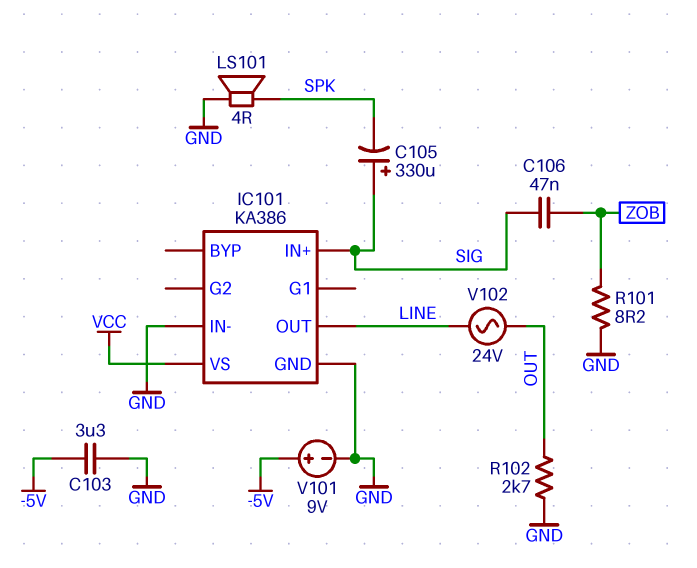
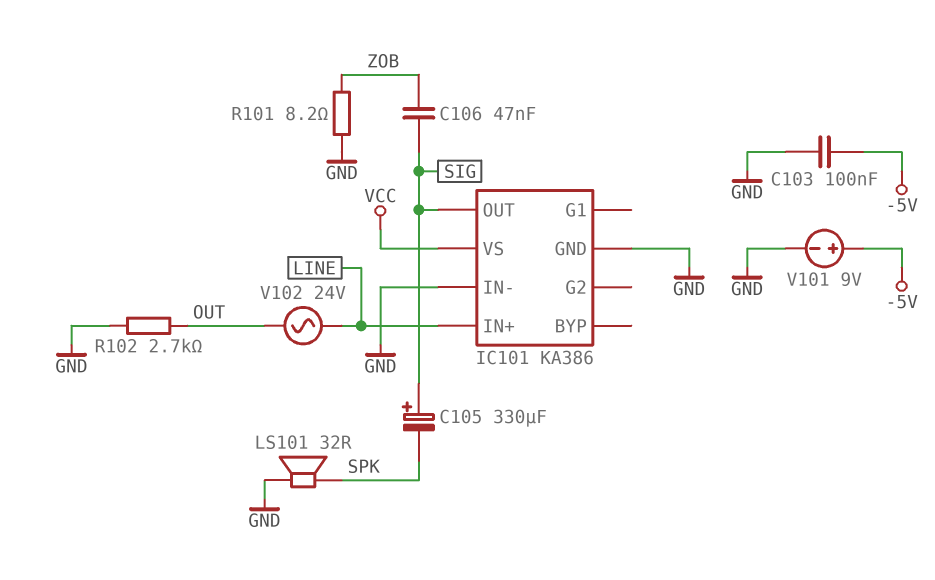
C103: 3.3uF (-5V, GND) -> 100nF (-5V, GND)
IC101 pin IN+: SIG -> LINE
IC101 pin OUT: LINE -> SIG
LS101: speaker 4R (GND, SPK) -> speaker 32R (GND, SPK)

